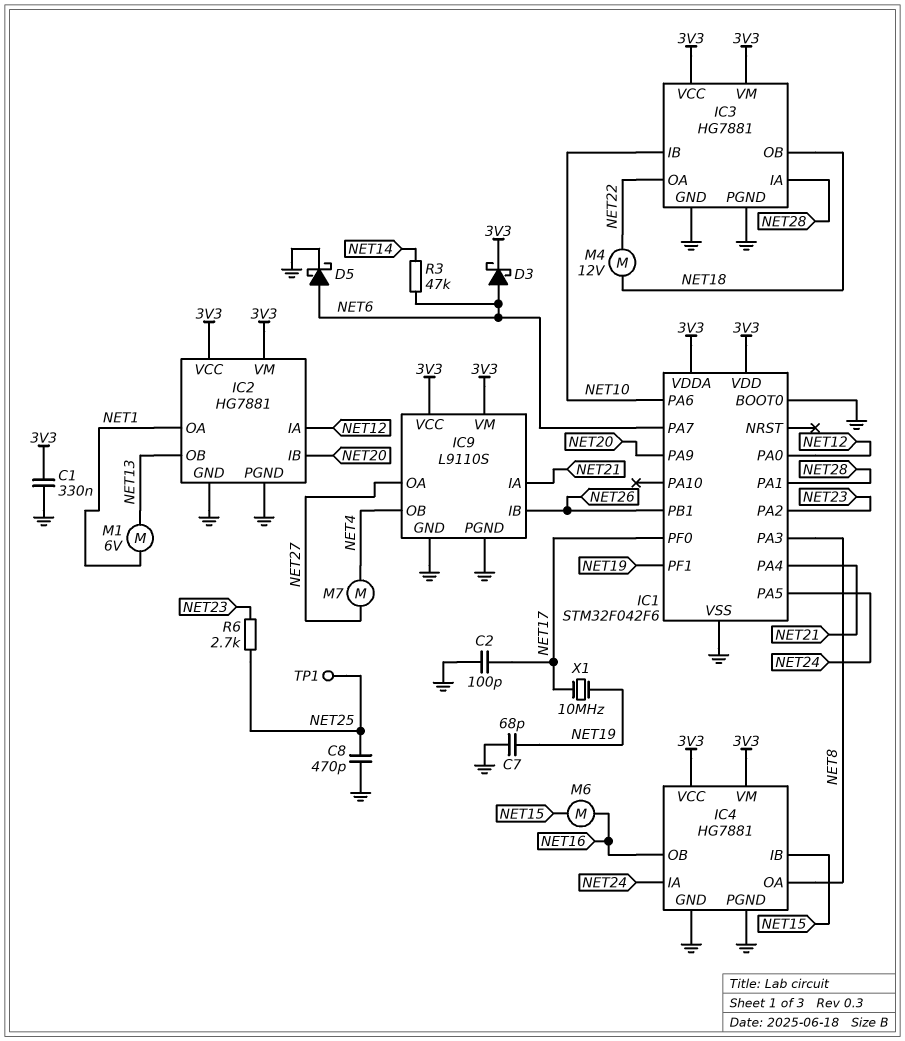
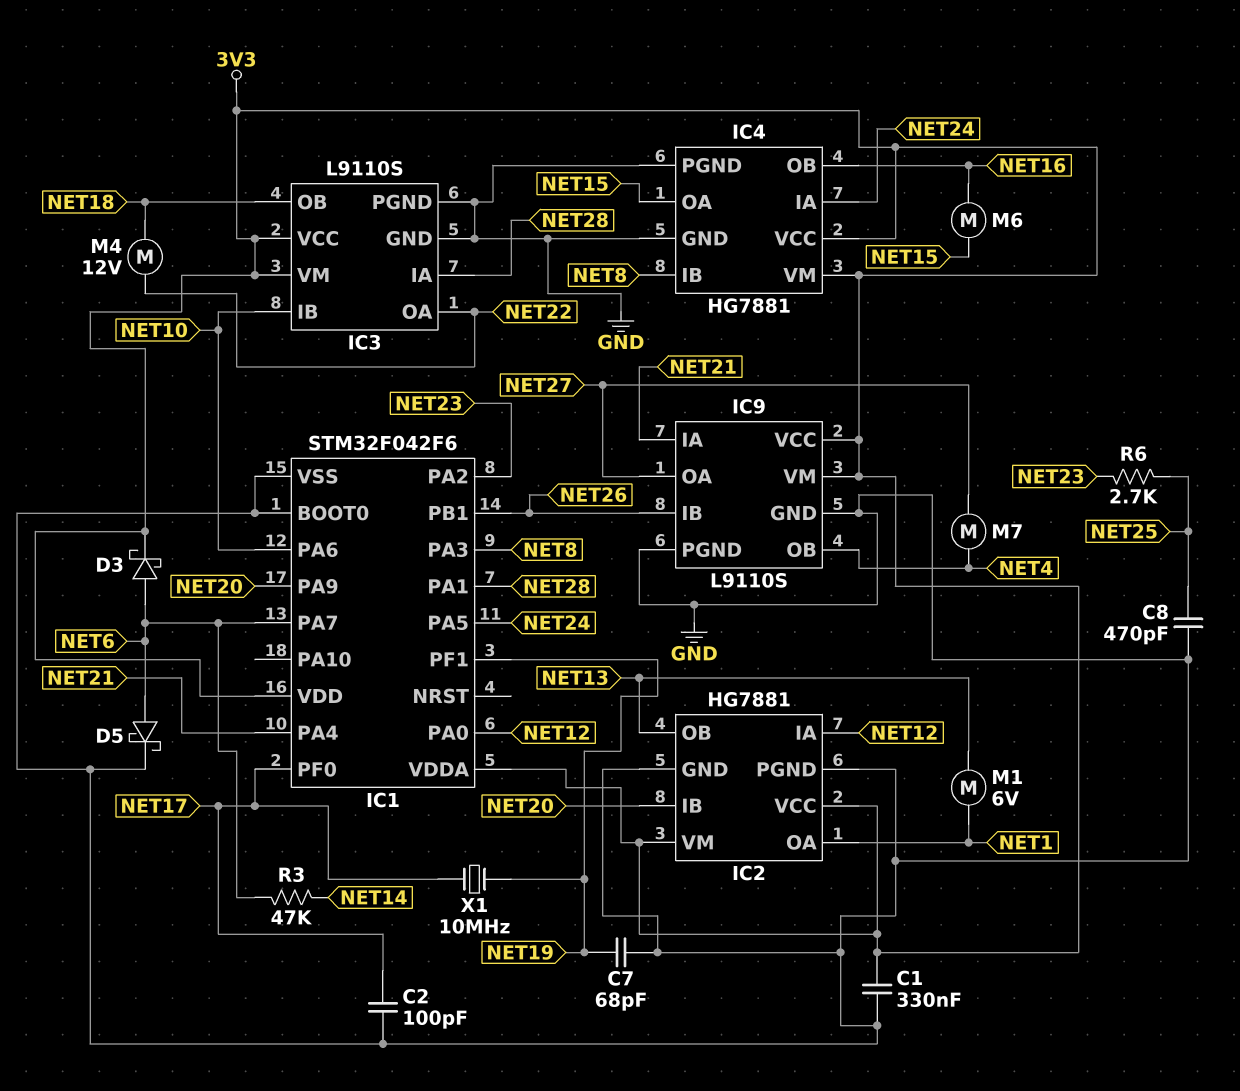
IC3: HG7881 -> L9110S
IC4 pin IB: NET15 -> NET8
IC4 pin OA: NET8 -> NET15
TP1: test point (NET25) -> none

